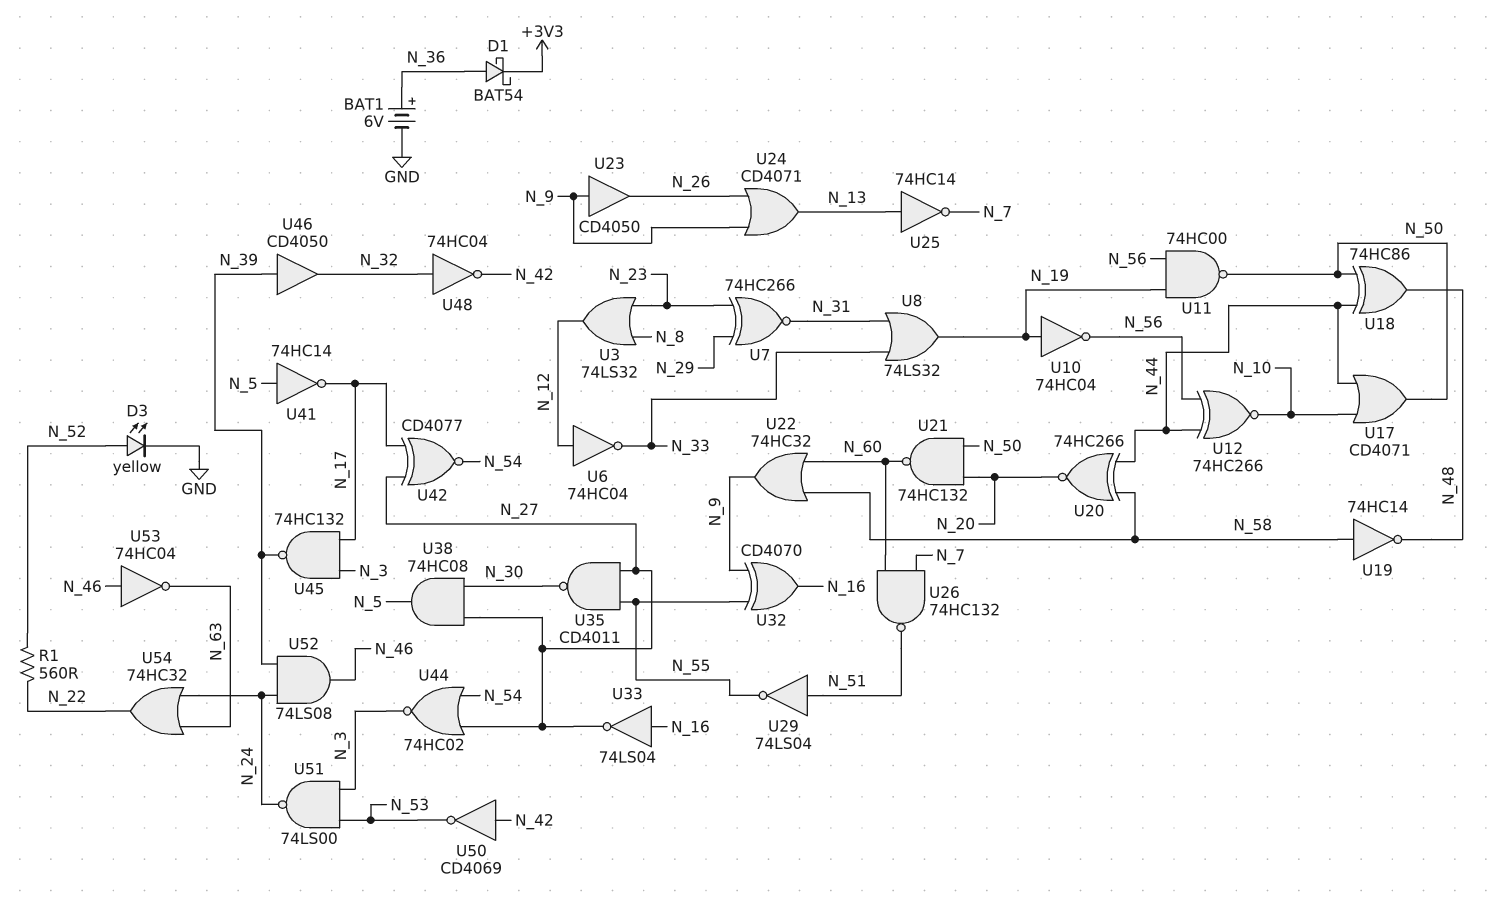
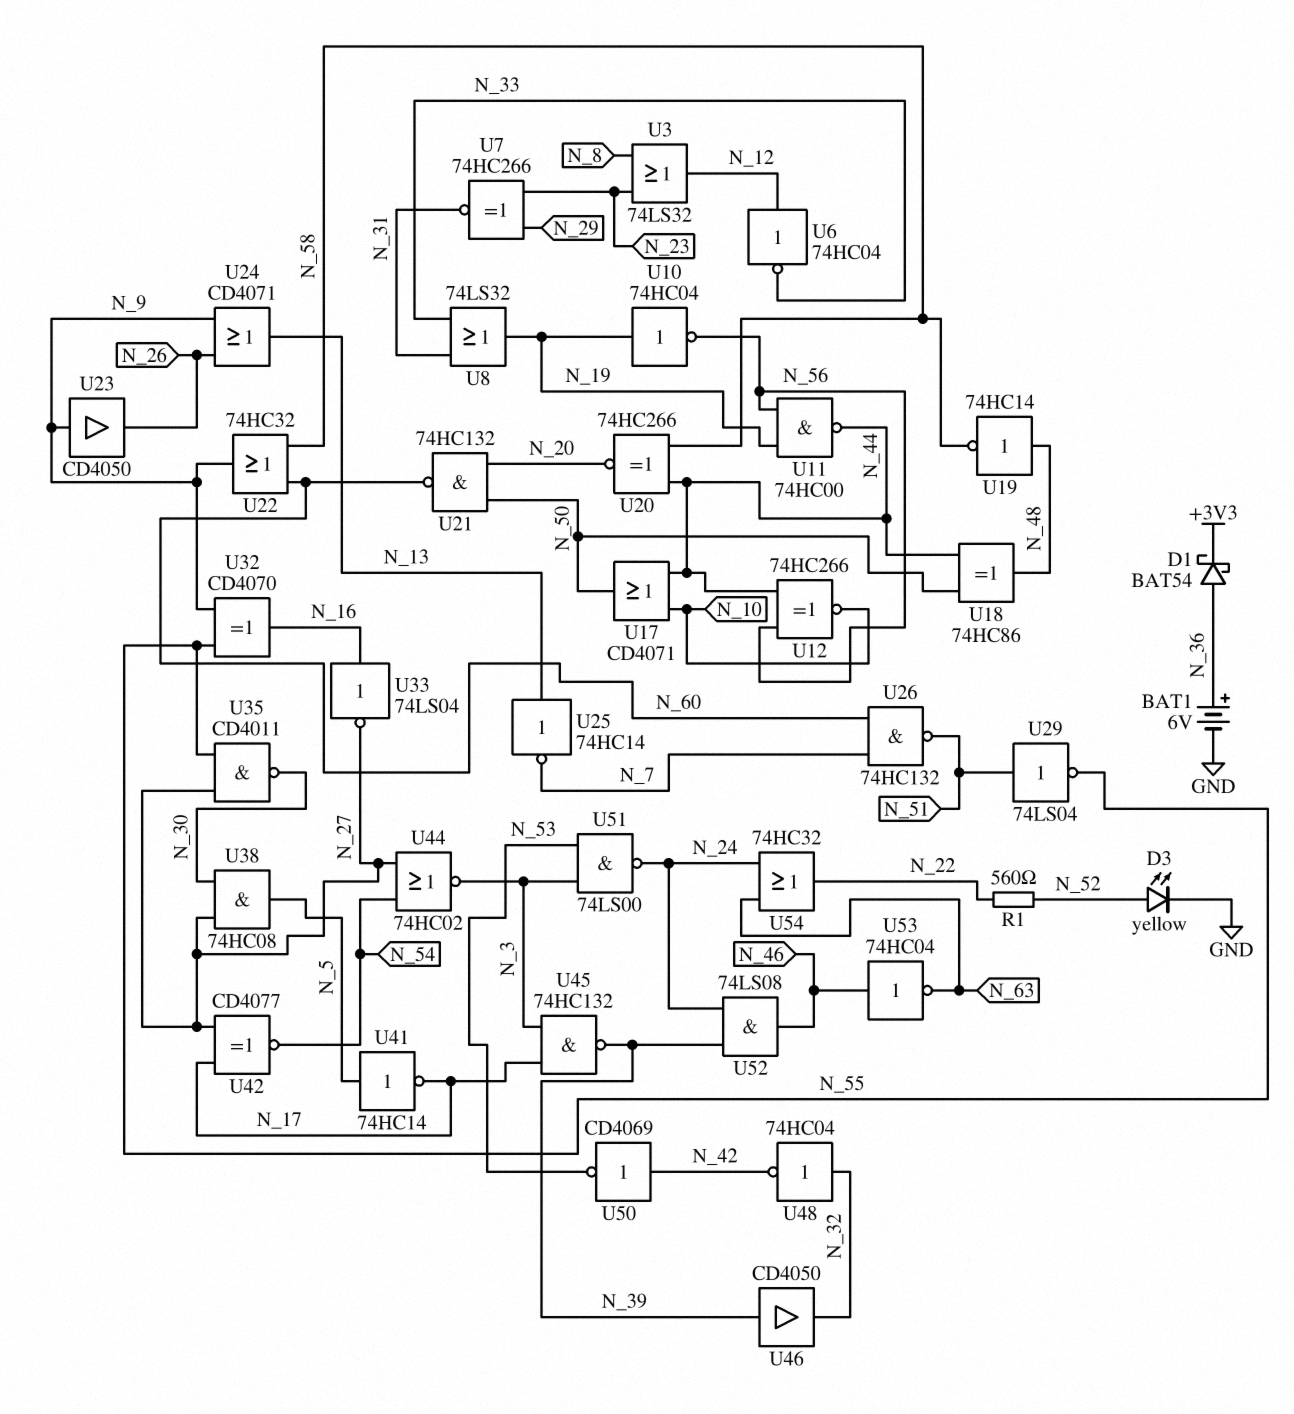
U11: NAND 74HC00 (in N_19, in N_56, out N_50) -> NAND 74HC00 (in N_19, in N_56, out N_44)
U19: NOT 74HC14 (in N_58, out N_48) -> NOT 74HC14 (in N_48, out N_58)

